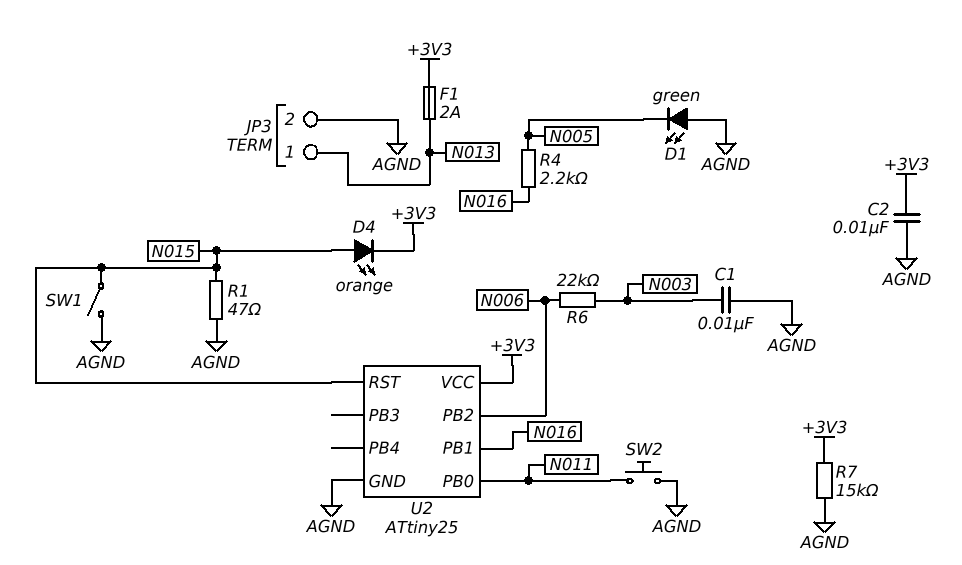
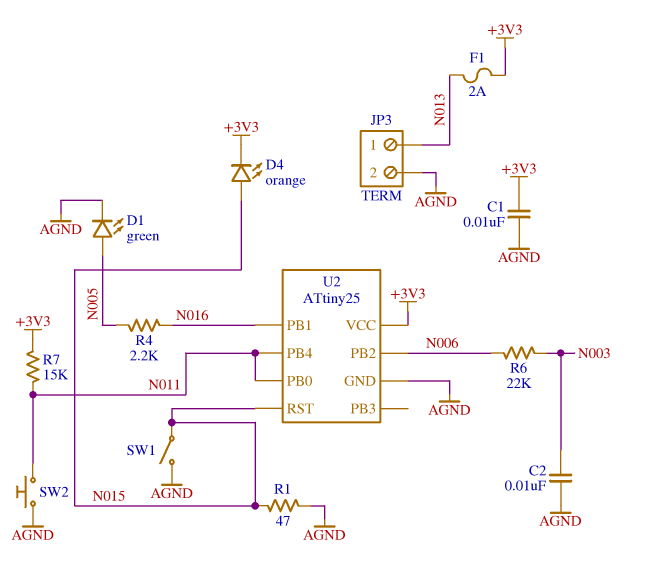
C1: 10nF (AGND, N003) -> 10nF (+3V3, AGND)
C2: 10nF (+3V3, AGND) -> 10nF (AGND, N003)
D1: LED green (A AGND, K N005) -> LED green (A N005, K AGND)
R7: 15k (+3V3, AGND) -> 15k (+3V3, N011)
U2 pin PB4: none -> N011

